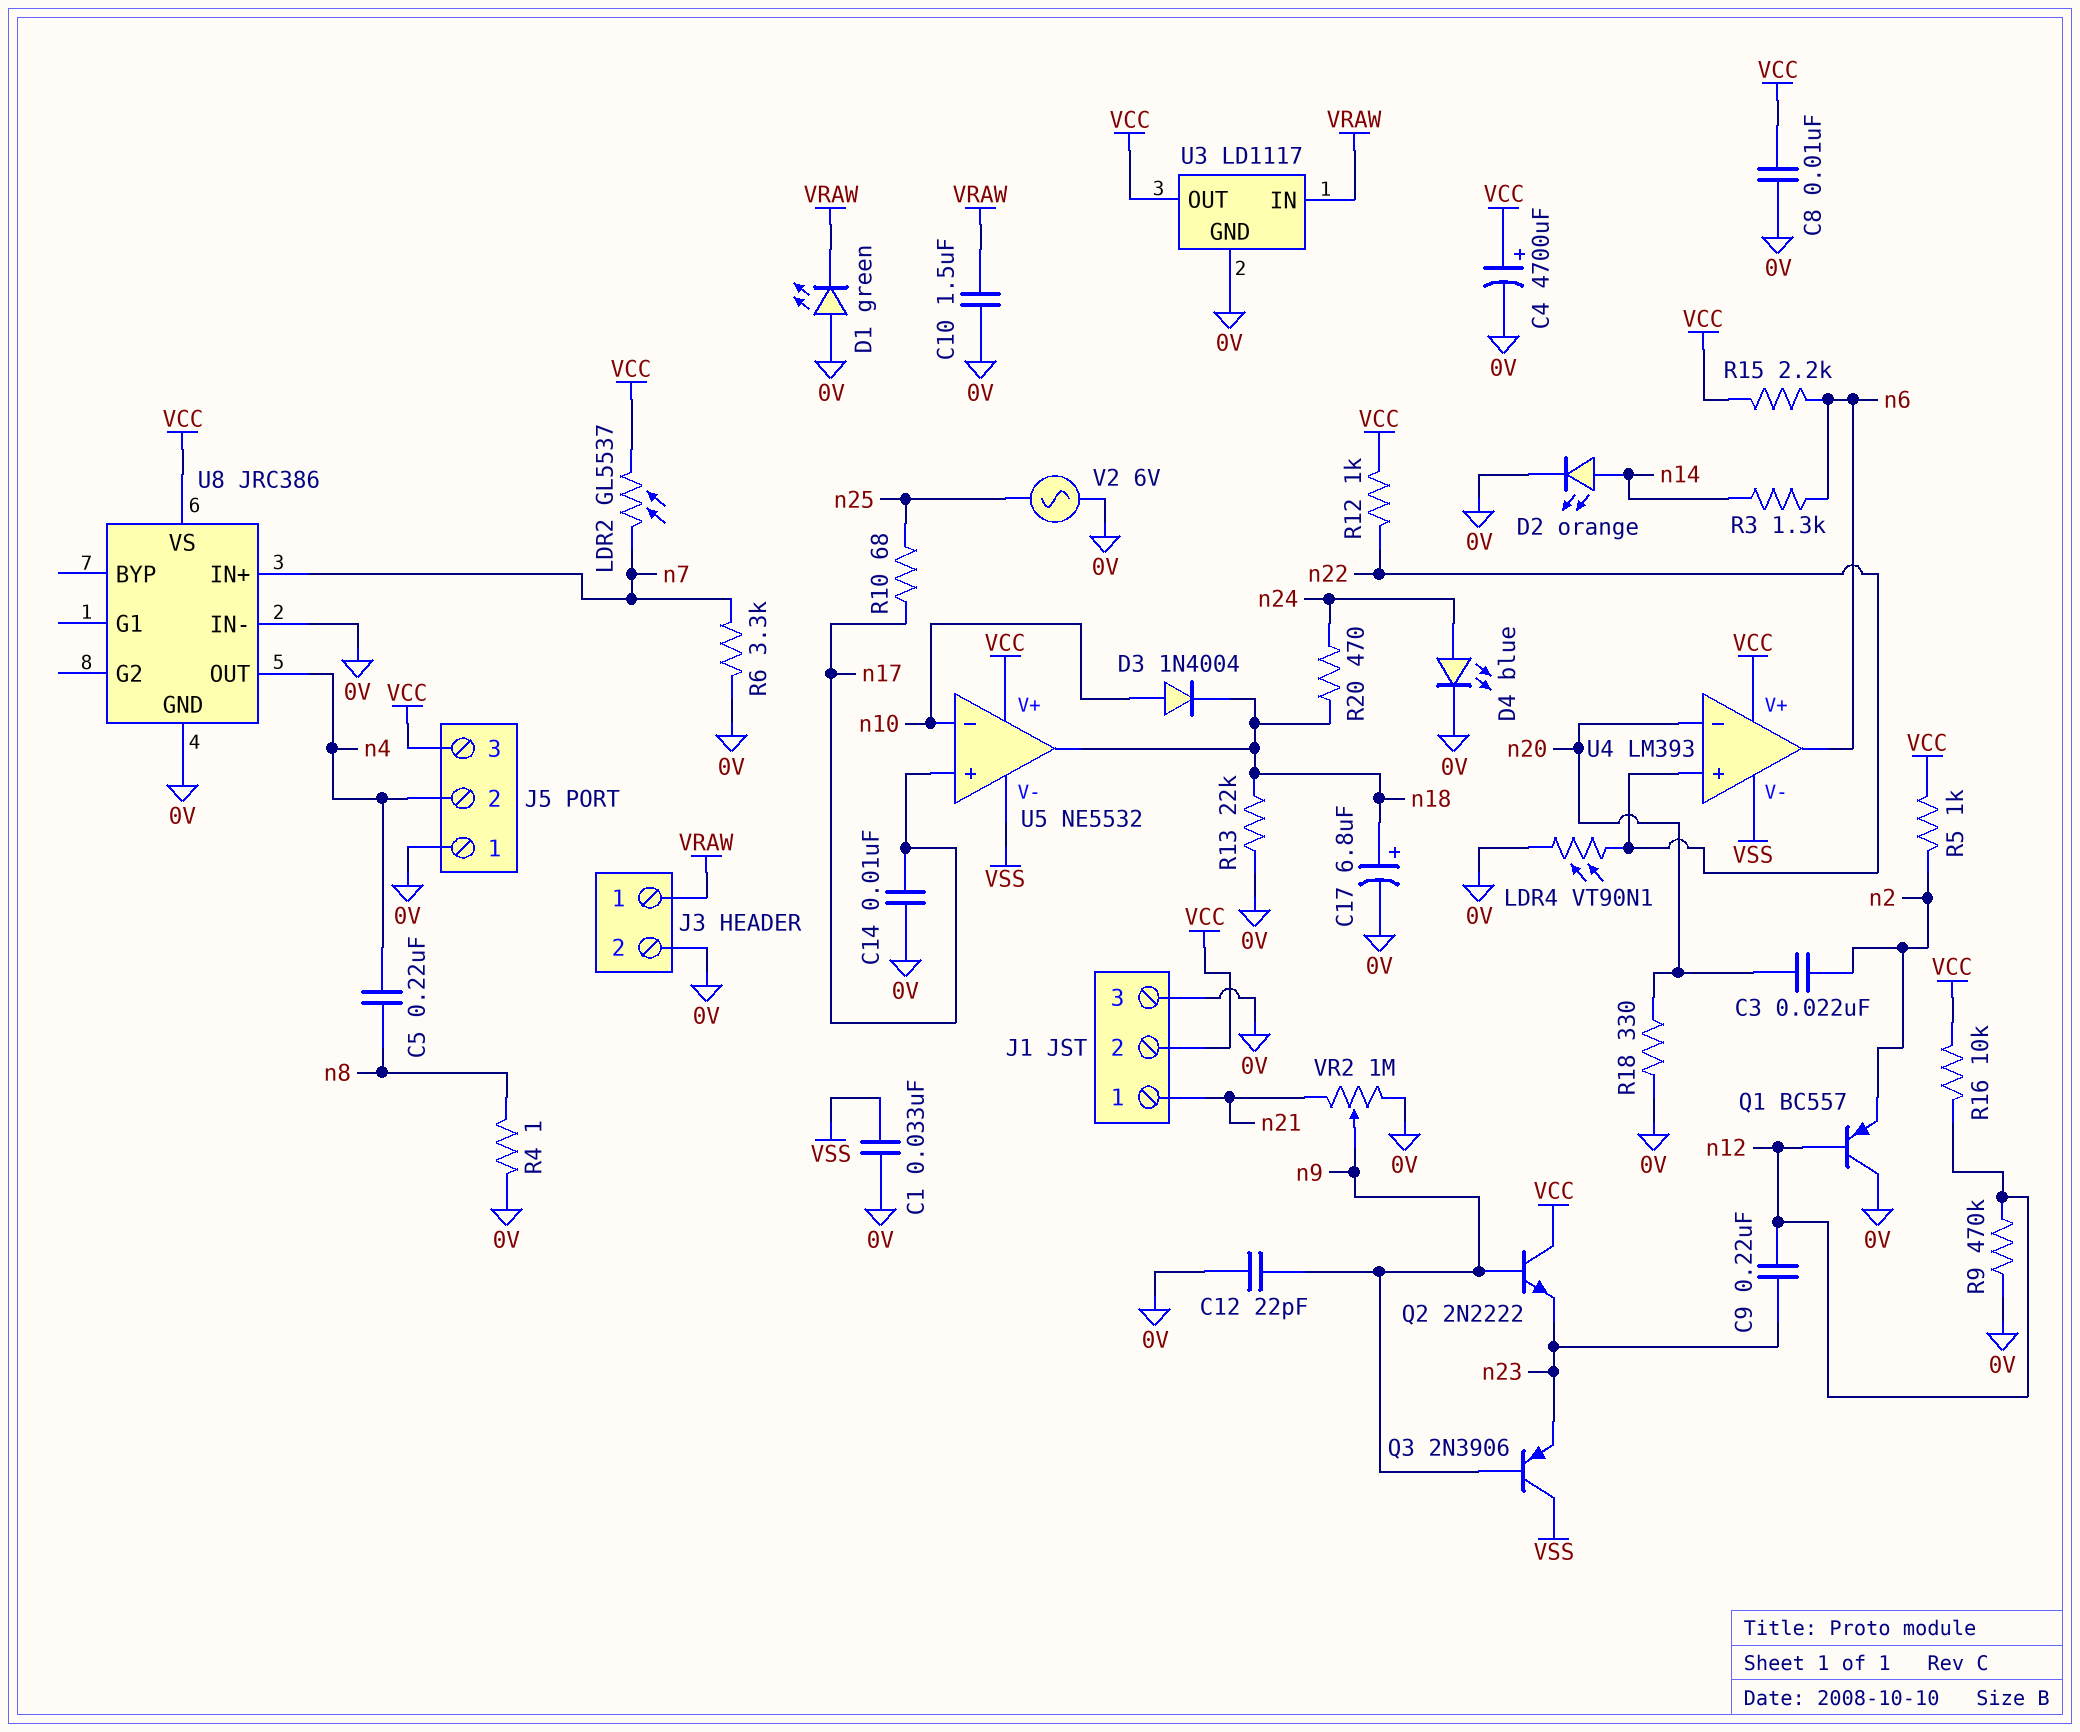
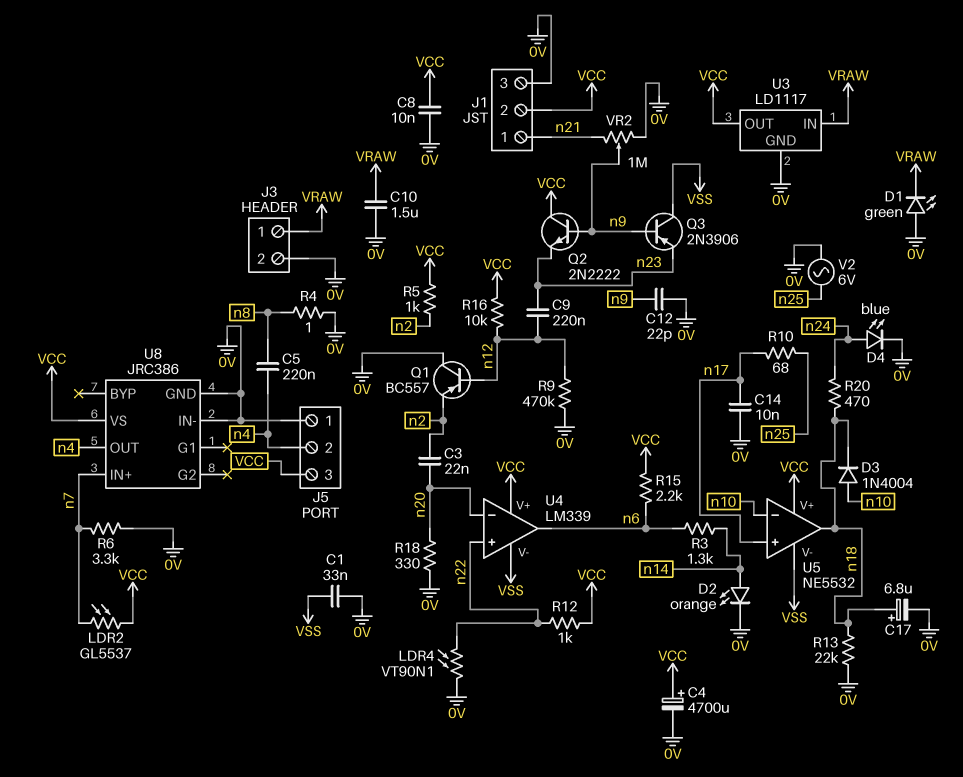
U4: LM393 -> LM339

